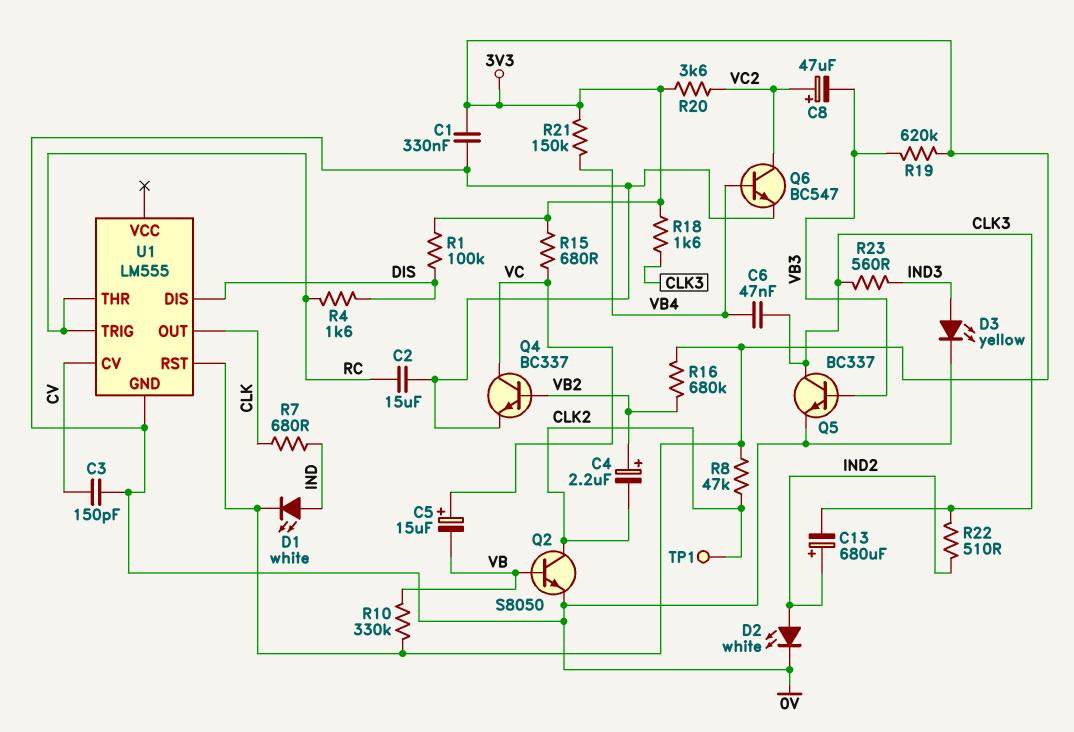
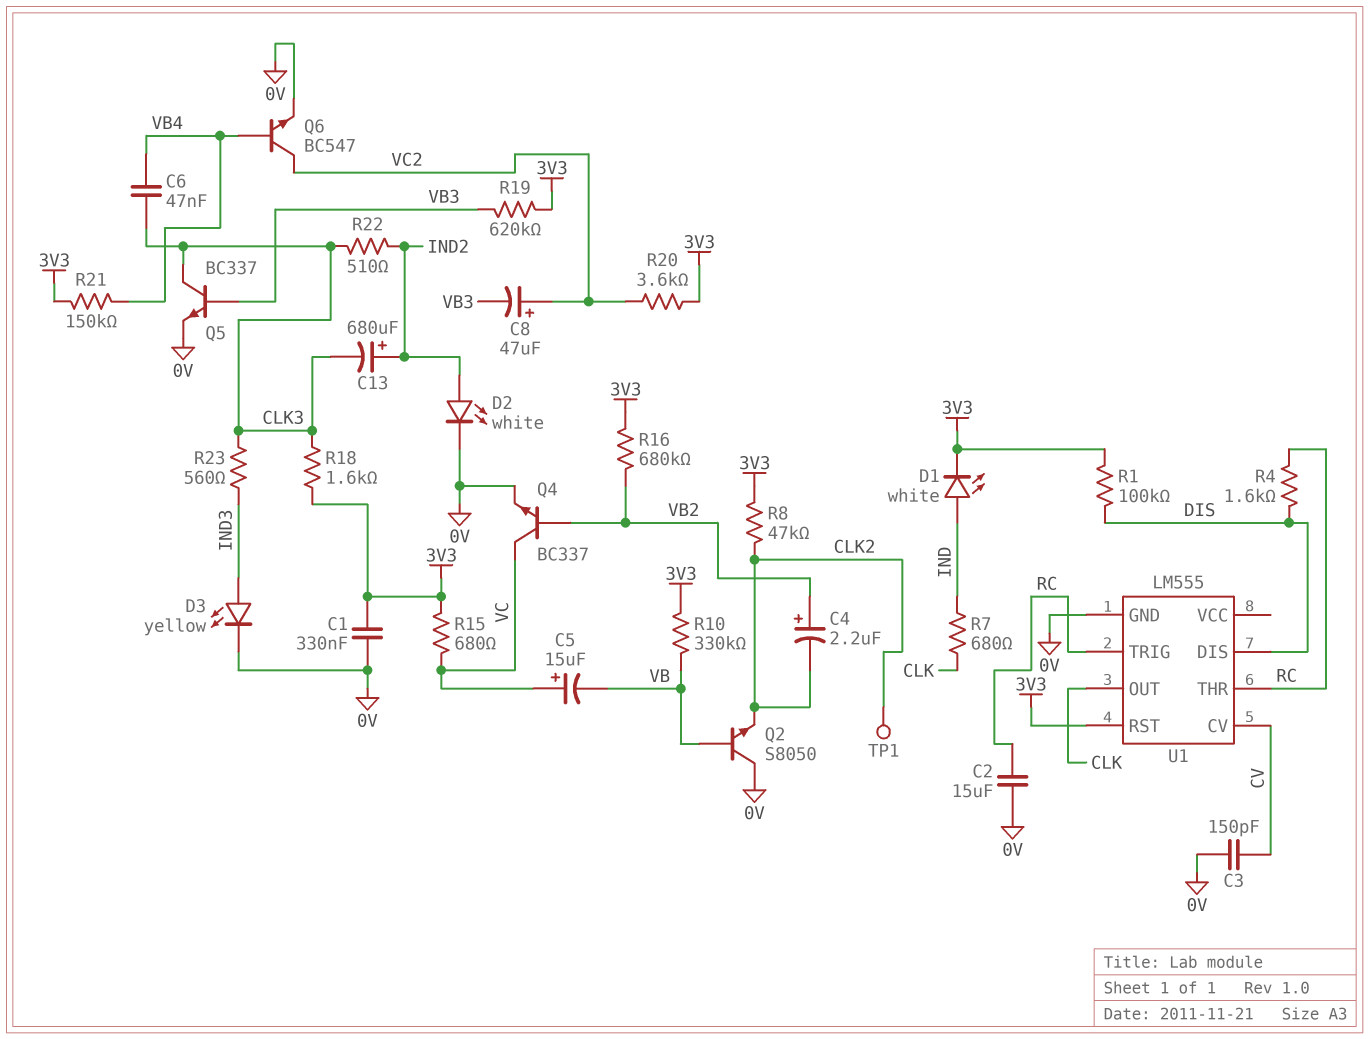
Q2: NPN S8050 (B VB, C CLK2, E 0V) -> NPN S8050 (B VB, C 0V, E CLK2)

